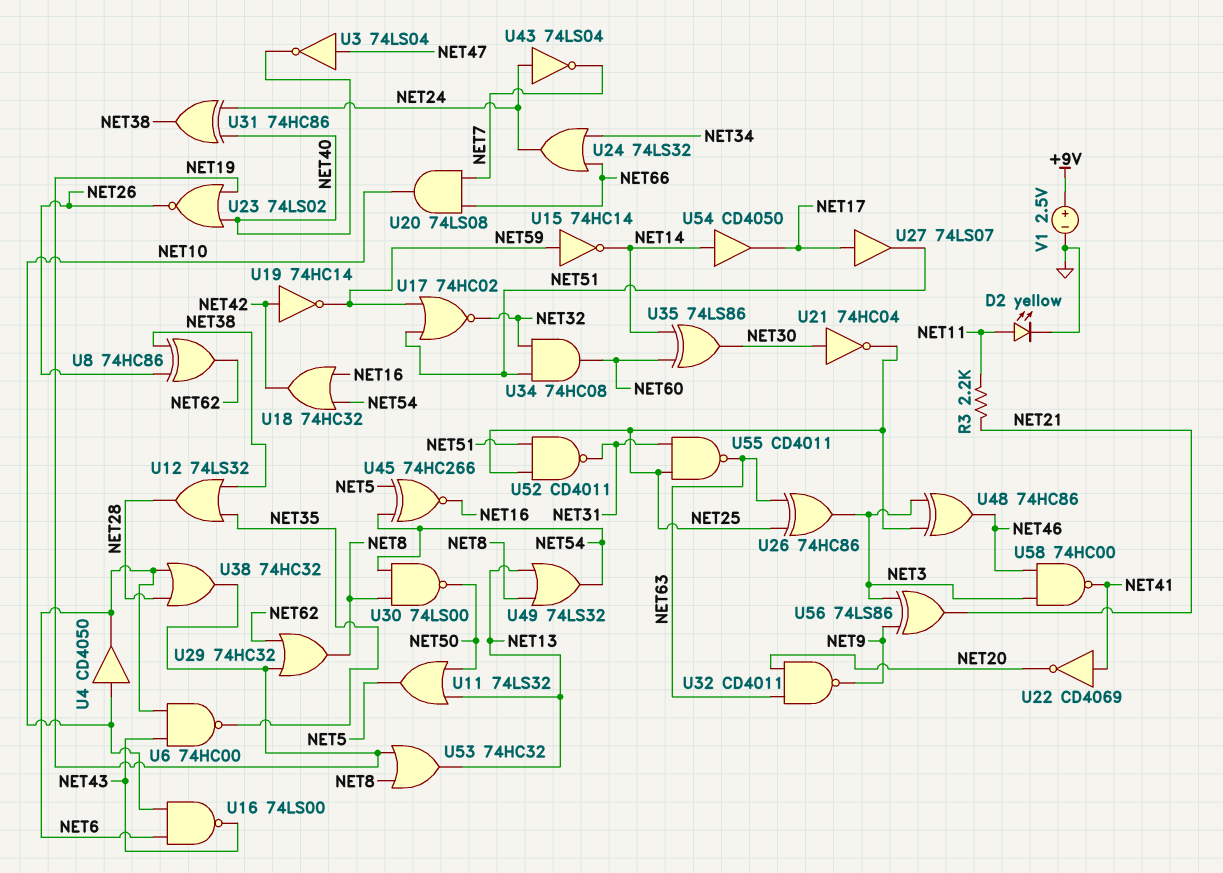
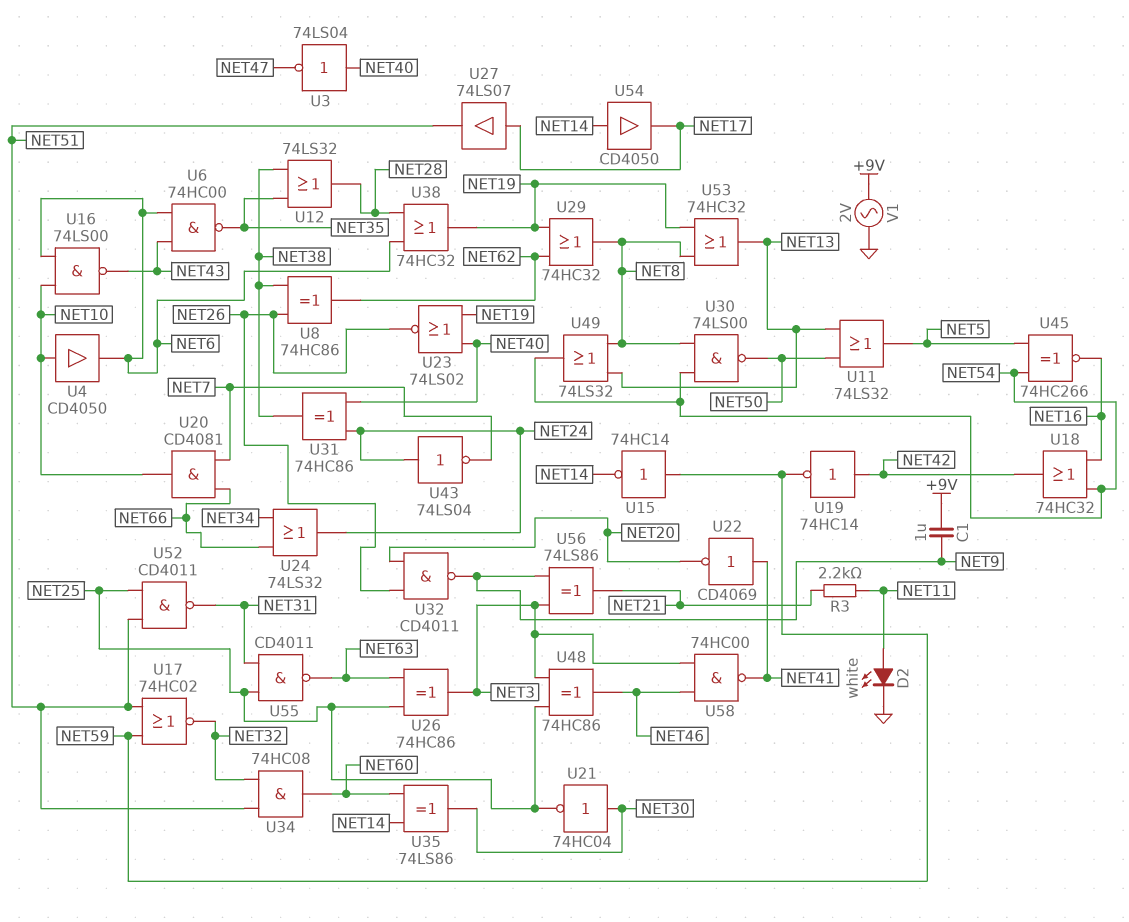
C1: none -> 1uF (+9V, NET9)
D2: LED yellow (A NET11, K GND) -> LED white (A NET11, K GND)
U3: NOT 74LS04 (in NET47, out NET40) -> NOT 74LS04 (in NET40, out NET47)
U20: AND 74LS08 (in NET7, in NET66, out NET10) -> AND CD4081 (in NET7, in NET66, out NET10)
U32: NAND CD4011 (in NET20, in NET63, out NET9) -> NAND CD4011 (in NET20, in NET26, out NET9)
V1: 2.5V (plus +9V, minus GND) -> AC 2V (+9V, GND)

